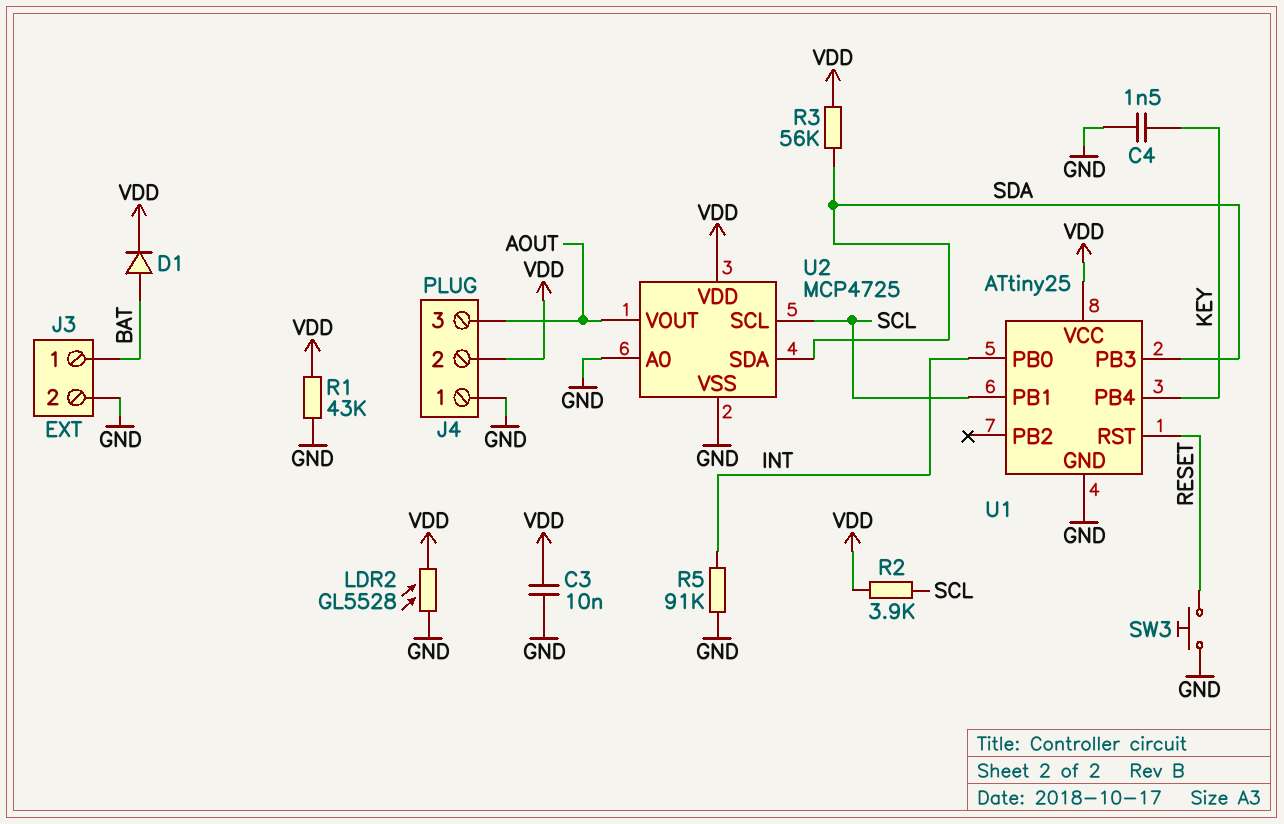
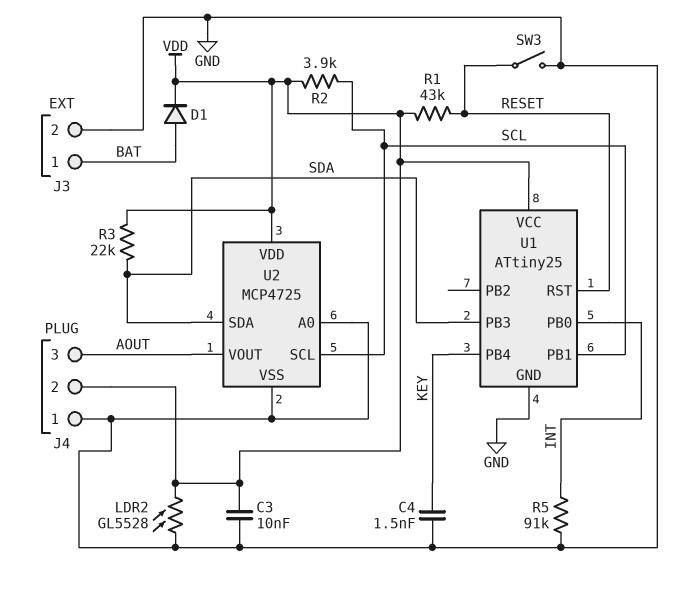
R1: 43k (GND, VDD) -> 43k (RESET, VDD)
R3: 56k (SDA, VDD) -> 22k (SDA, VDD)
SW3: button (GND, RESET) -> switch (GND, RESET)

